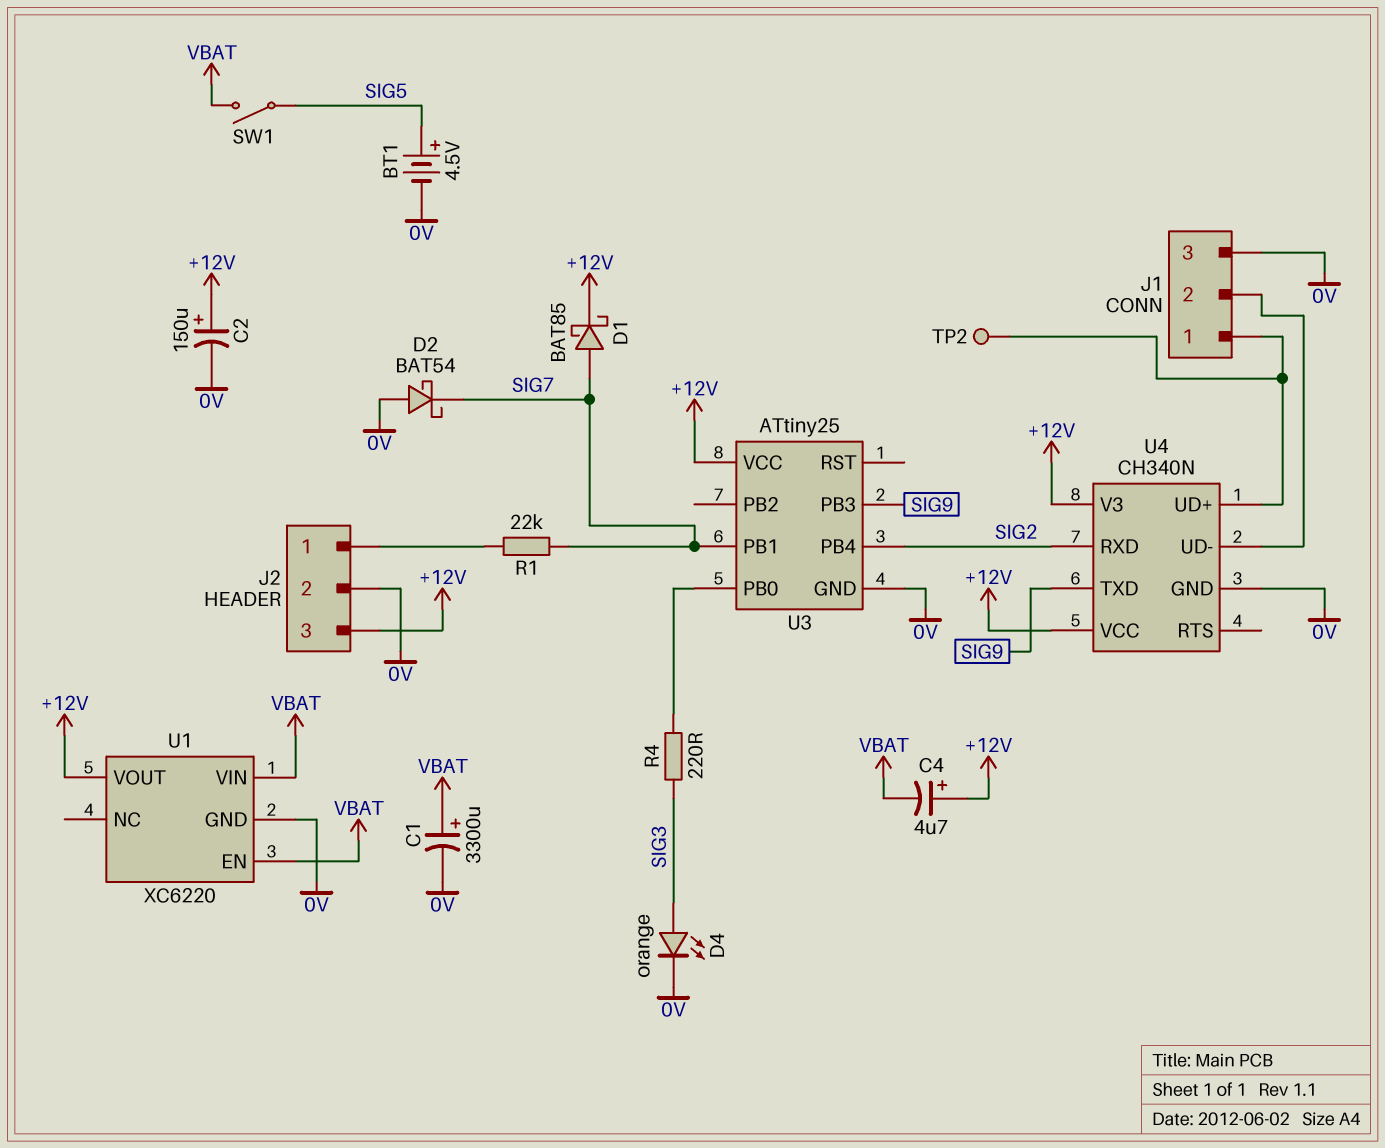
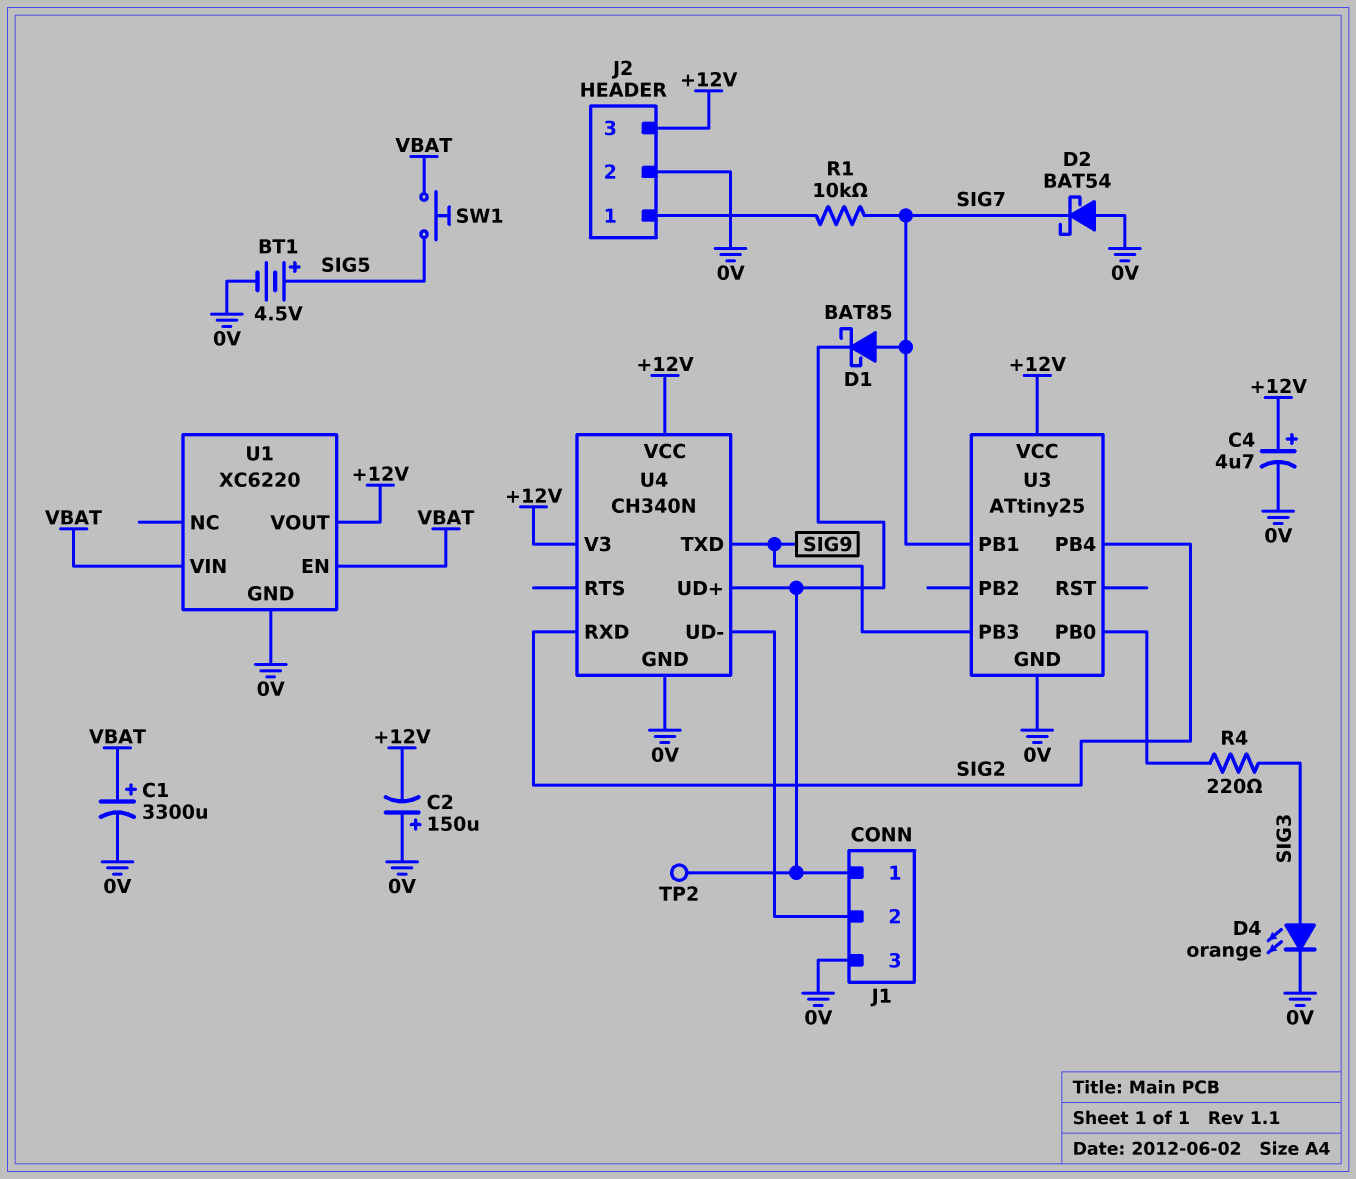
C2: 150uF (plus +12V, minus 0V) -> 150uF (plus 0V, minus +12V)
C4: 4.7uF (plus +12V, minus VBAT) -> 4.7uF (plus +12V, minus 0V)
D1: schottky BAT85 (A SIG7, K +12V) -> schottky BAT85 (A SIG7, K J1/1)
R1: 22k (J2/1, SIG7) -> 10k (J2/1, SIG7)
SW1: switch (SIG5, VBAT) -> button (SIG5, VBAT)

